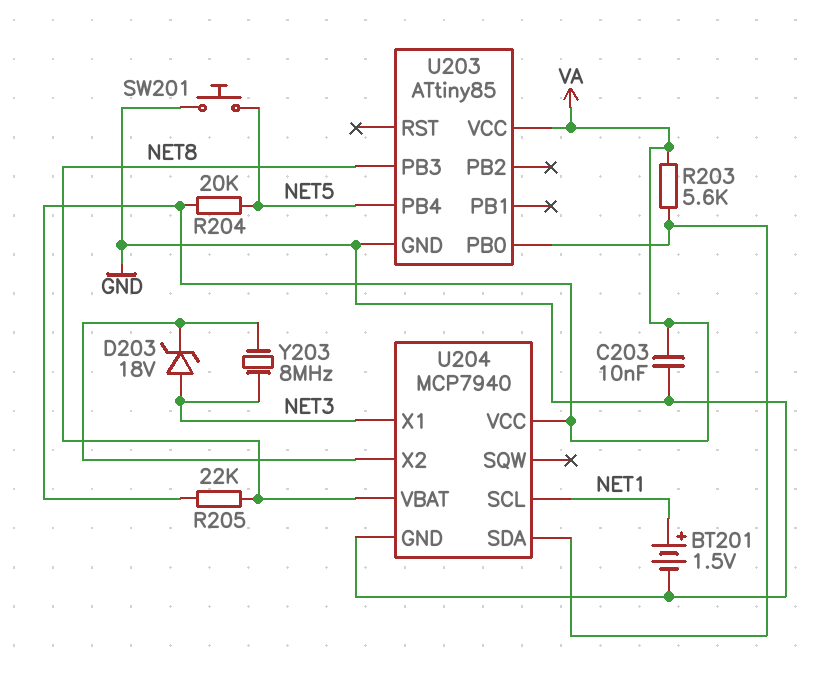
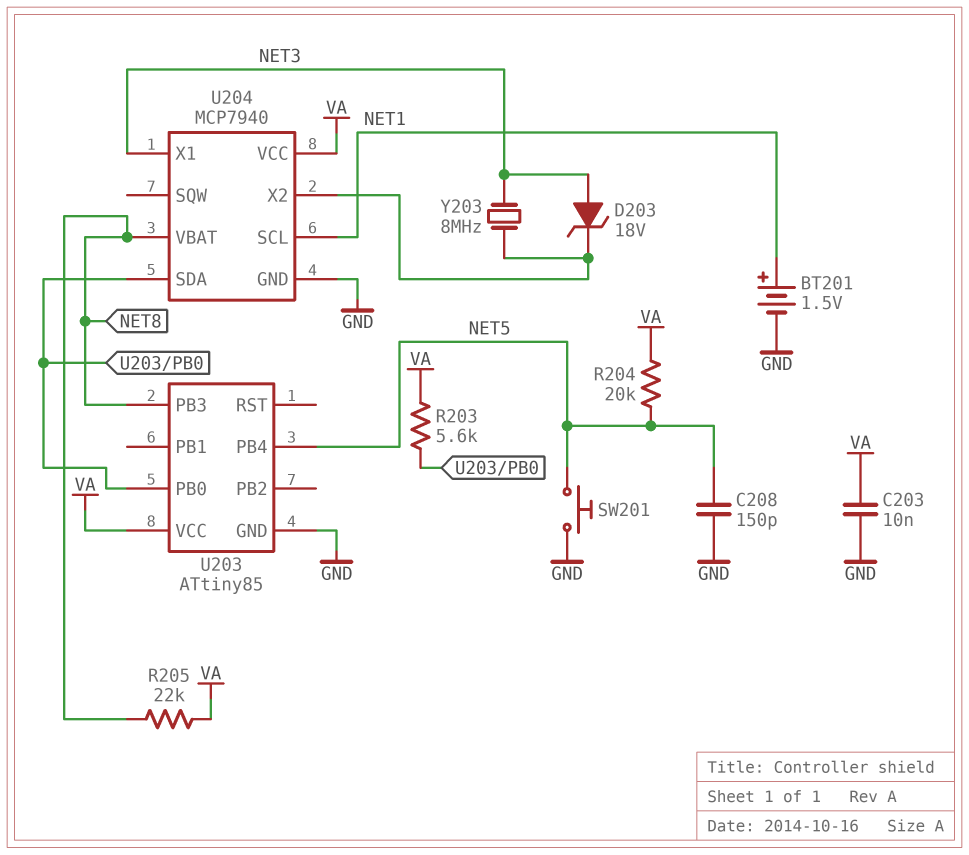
C208: none -> 150pF (GND, NET5)

